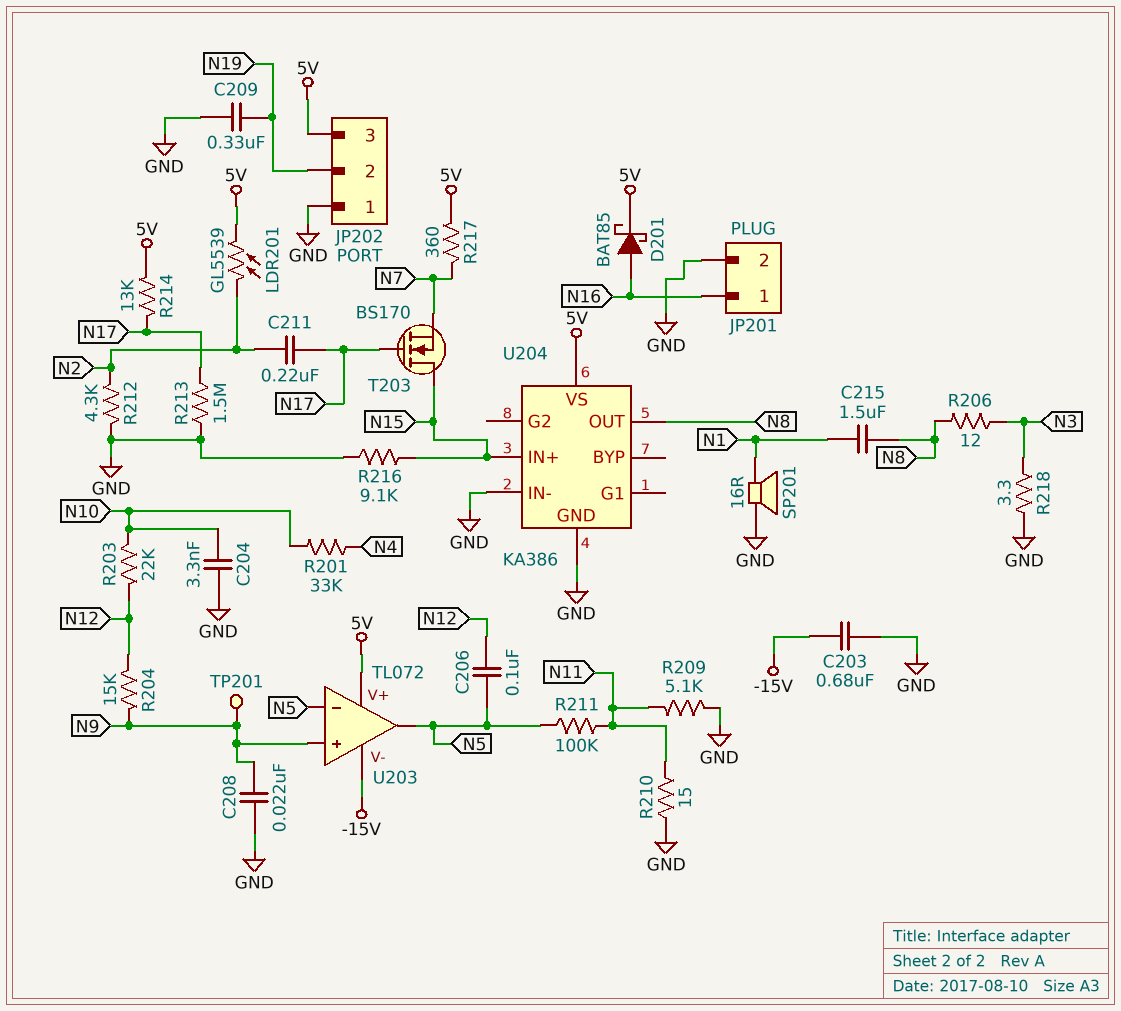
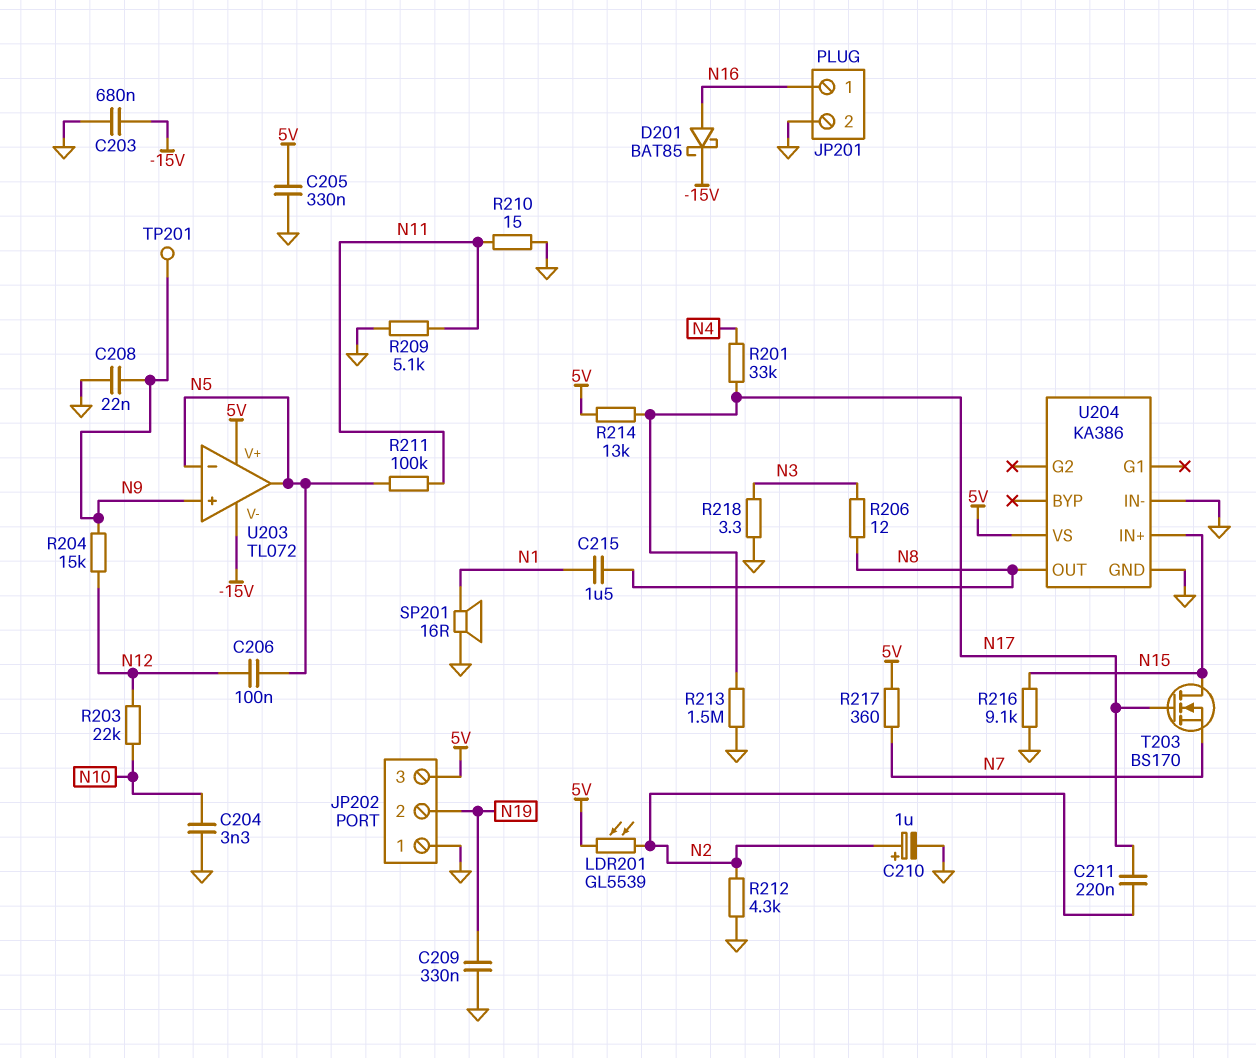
C205: none -> 330nF (5V, GND)
C210: none -> 1uF (plus N2, minus GND)
D201: schottky BAT85 (A N16, K 5V) -> schottky BAT85 (A N16, K -15V)
R201: 33k (N4, N10) -> 33k (N4, N17)

